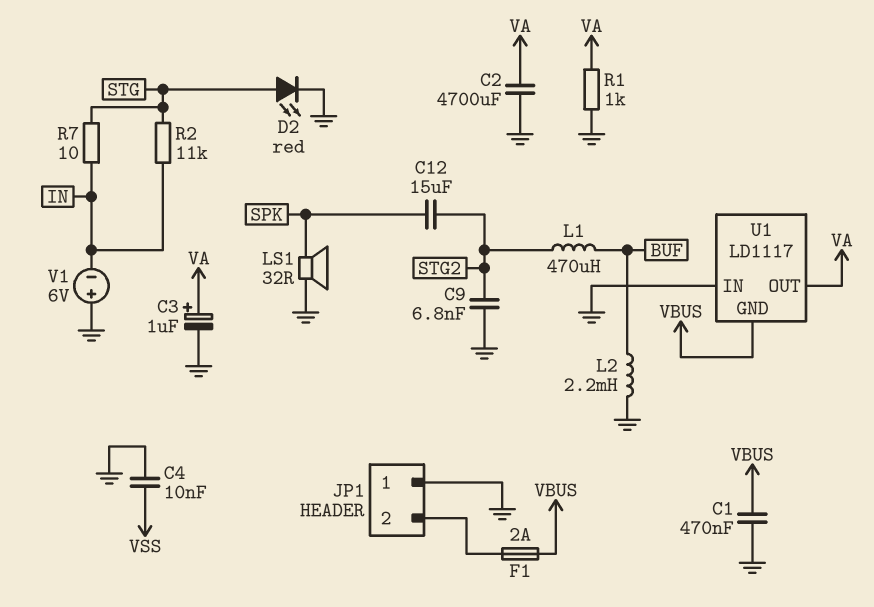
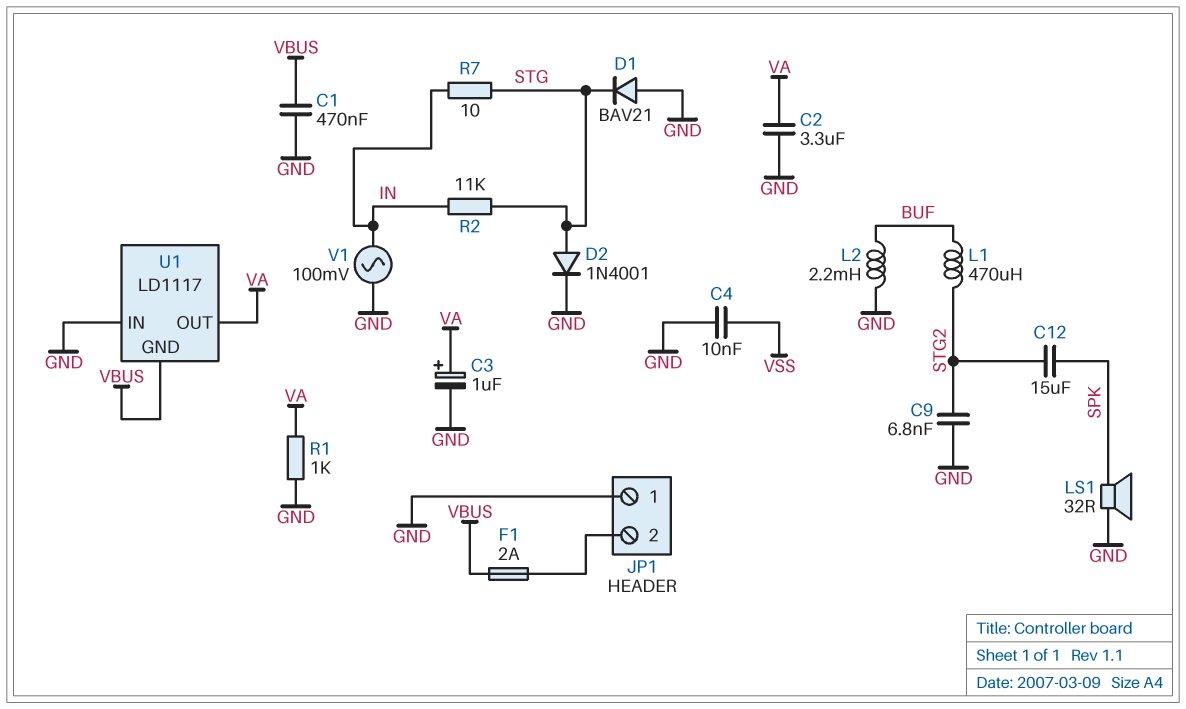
C2: 4700uF (GND, VA) -> 3.3uF (GND, VA)
D1: none -> diode BAV21 (A GND, K STG)
D2: LED red (A STG, K GND) -> diode 1N4001 (A STG, K GND)
V1: 6V (plus GND, minus IN) -> AC 100mV (GND, IN)

